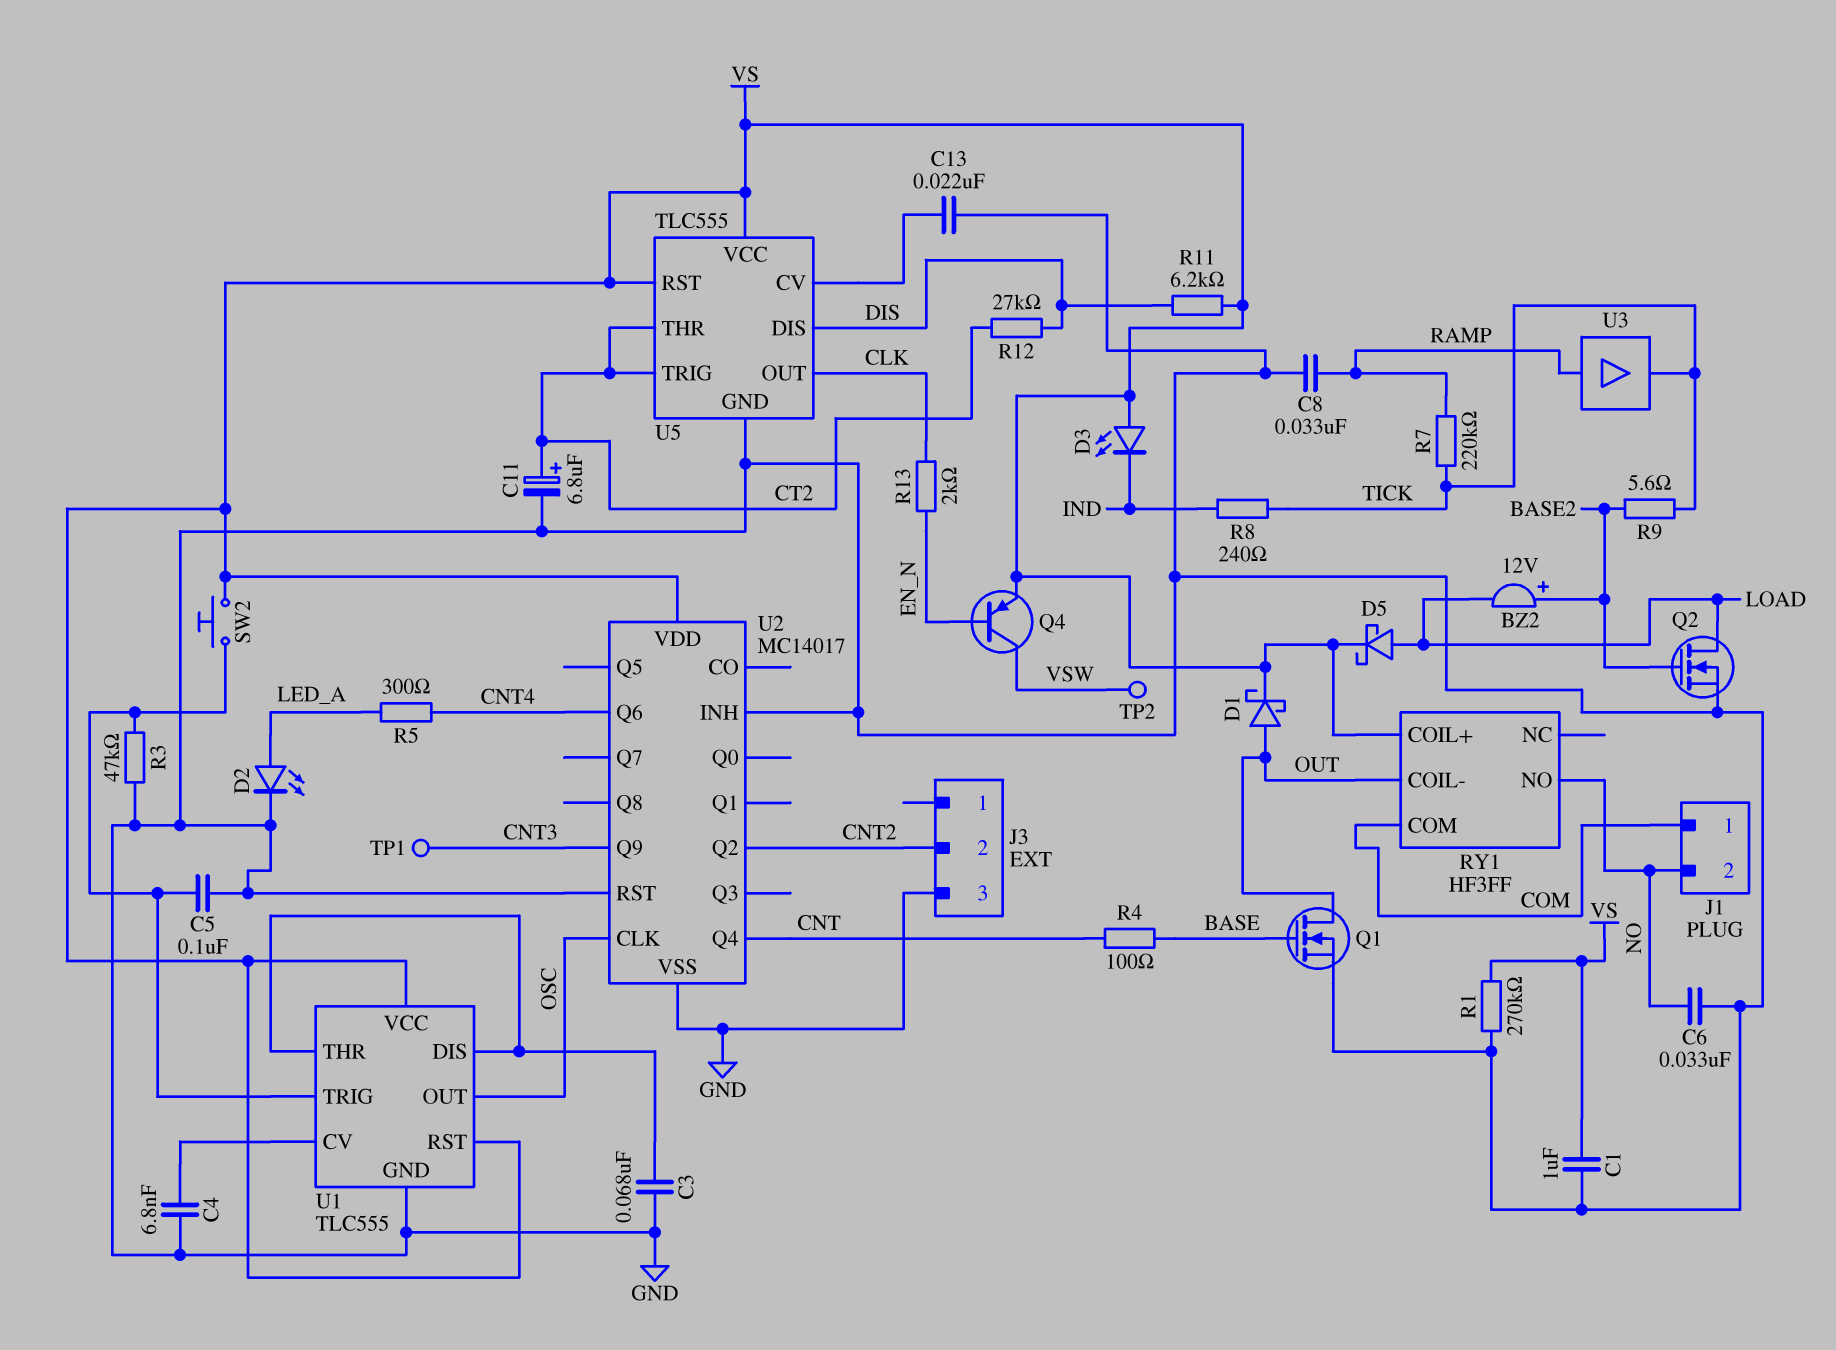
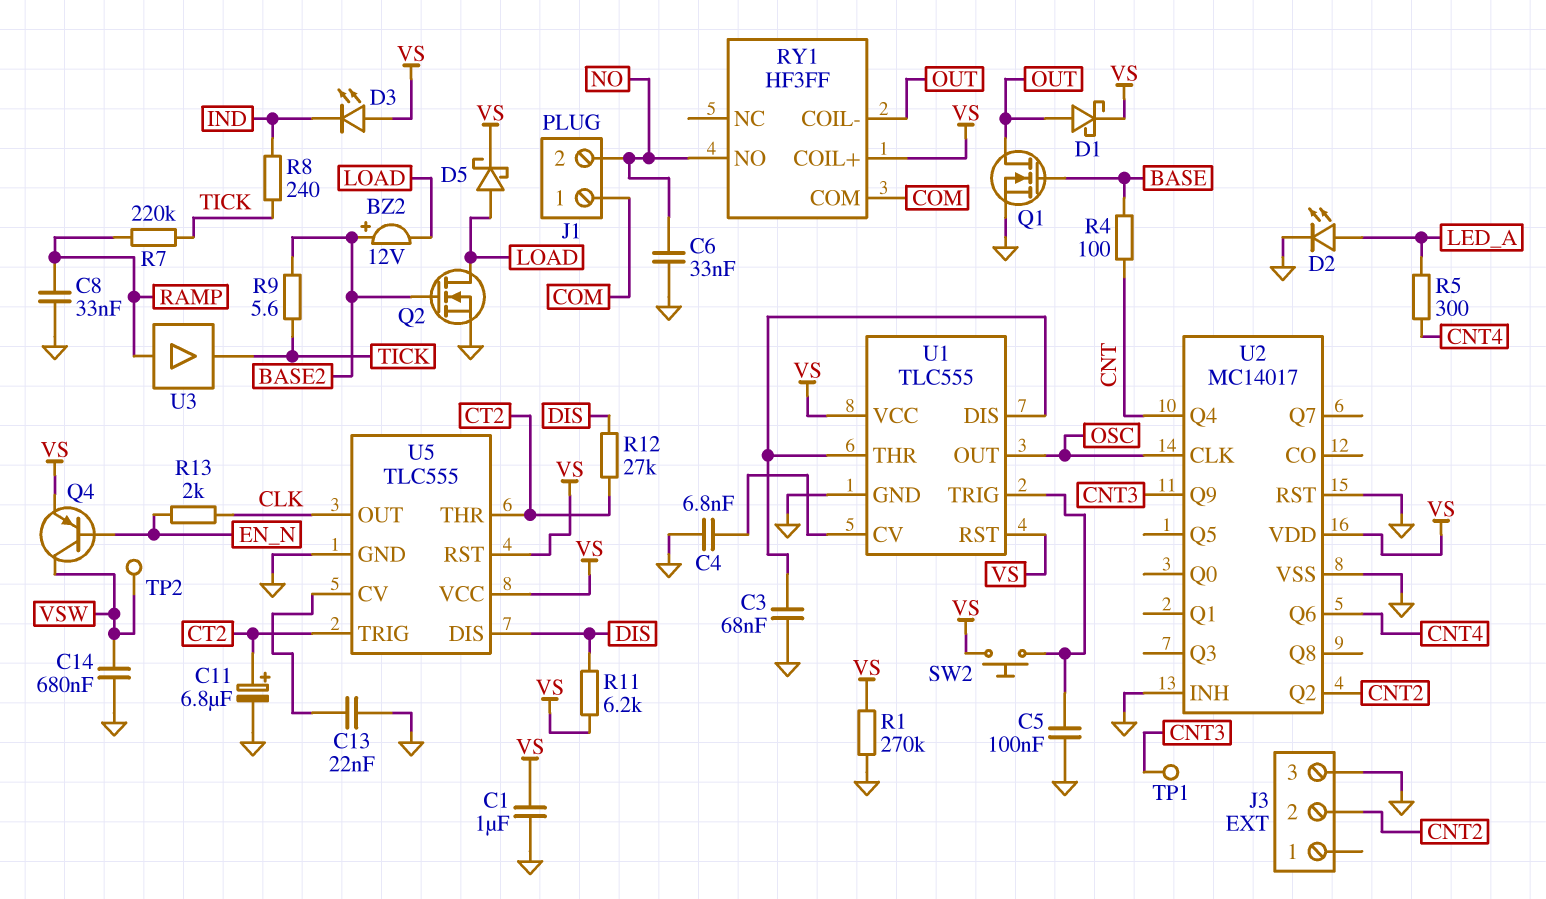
C14: none -> 680nF (GND, VSW)
R3: 47k (GND, U1/TRIG) -> none

